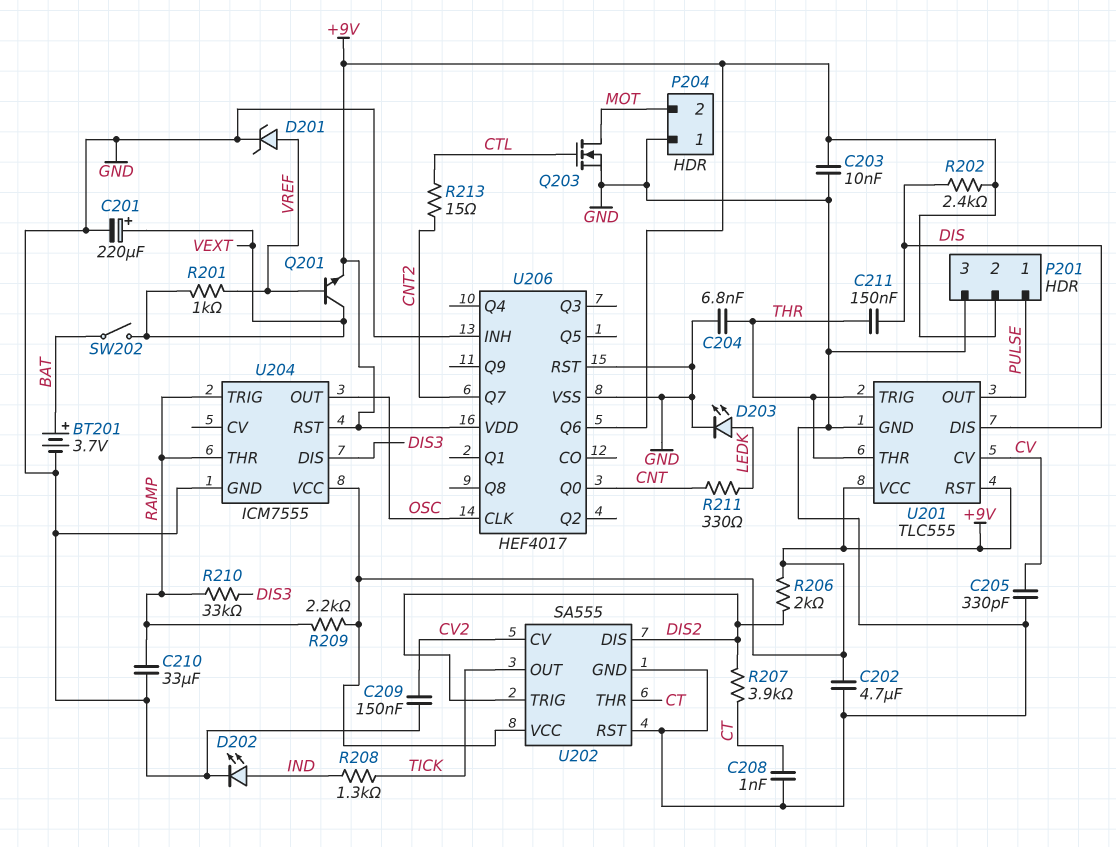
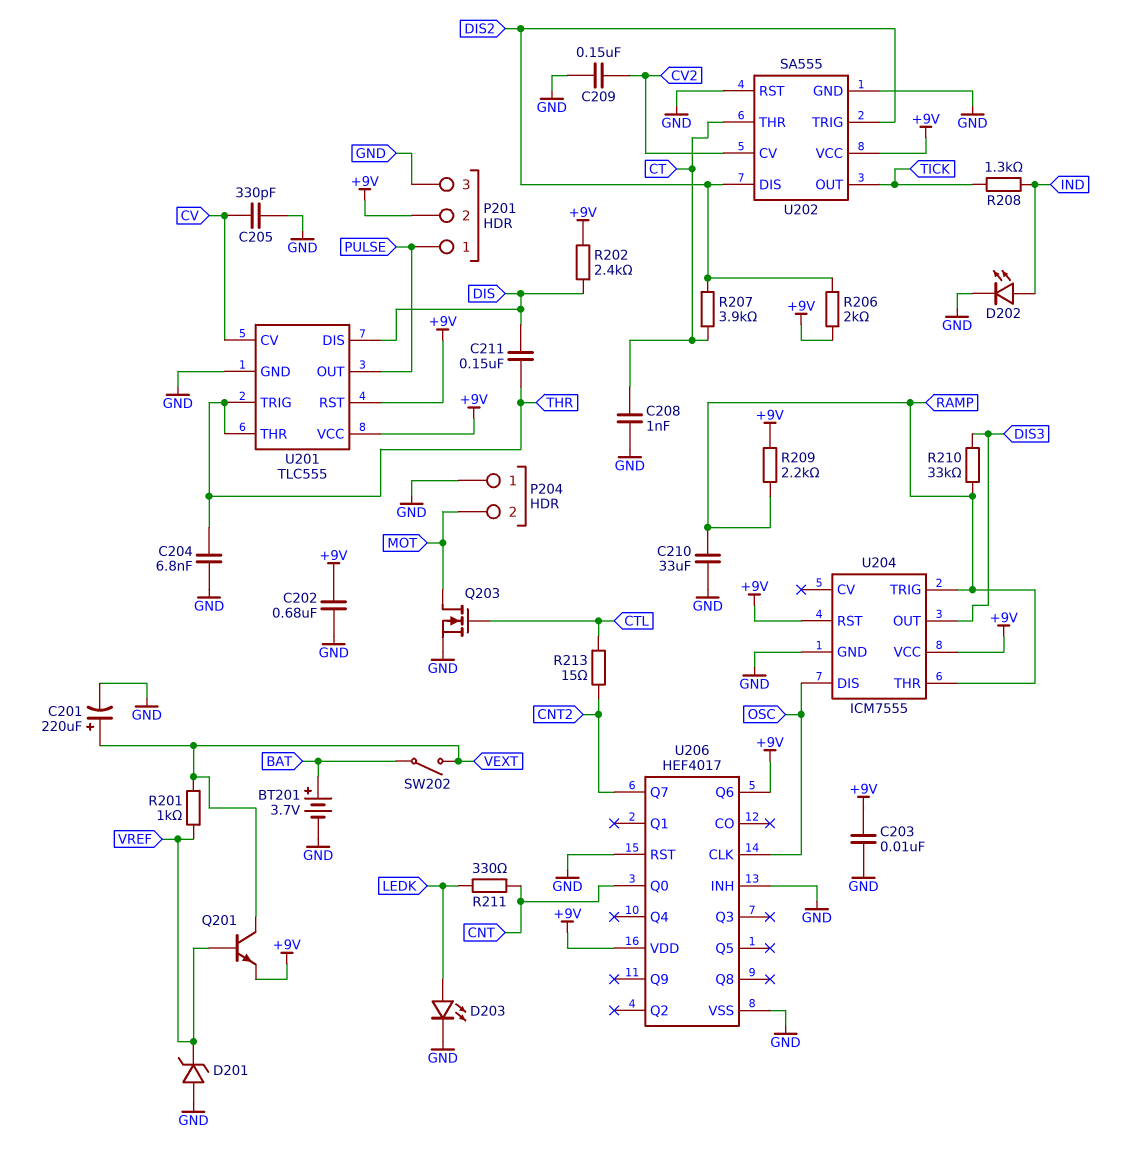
C202: 4.7uF (+9V, GND) -> 680nF (+9V, GND)
D201: zener (A VREF, K GND) -> zener (A GND, K VREF)
U204 pin DIS: DIS3 -> OSC
U204 pin OUT: OSC -> DIS3

